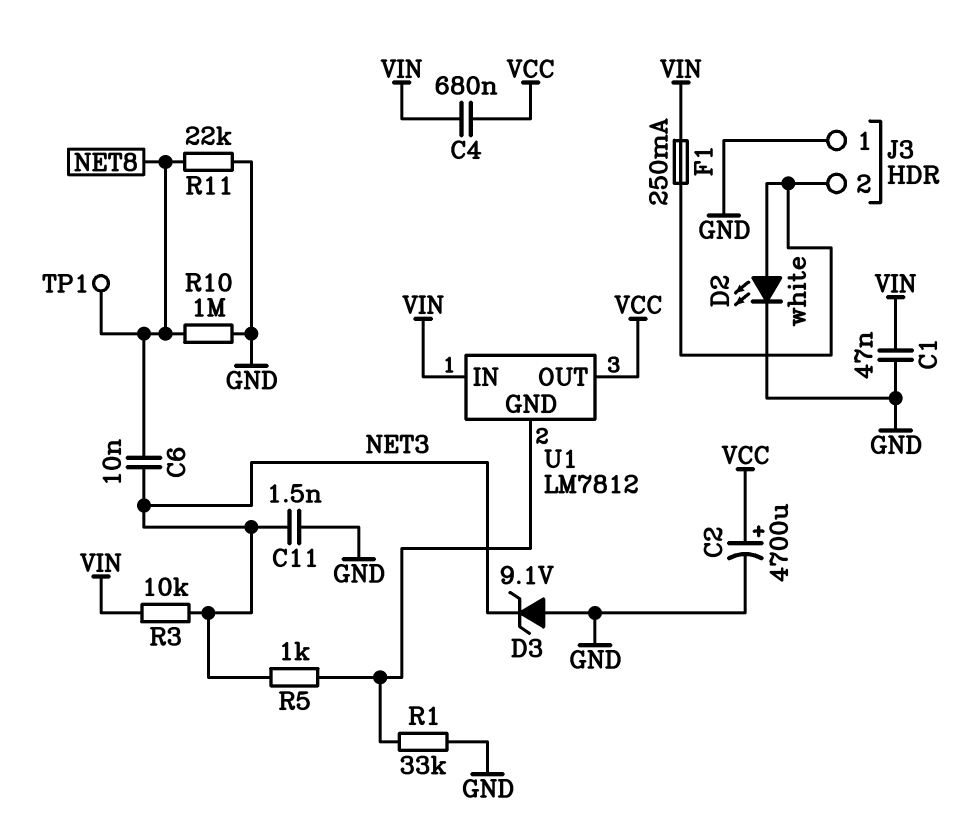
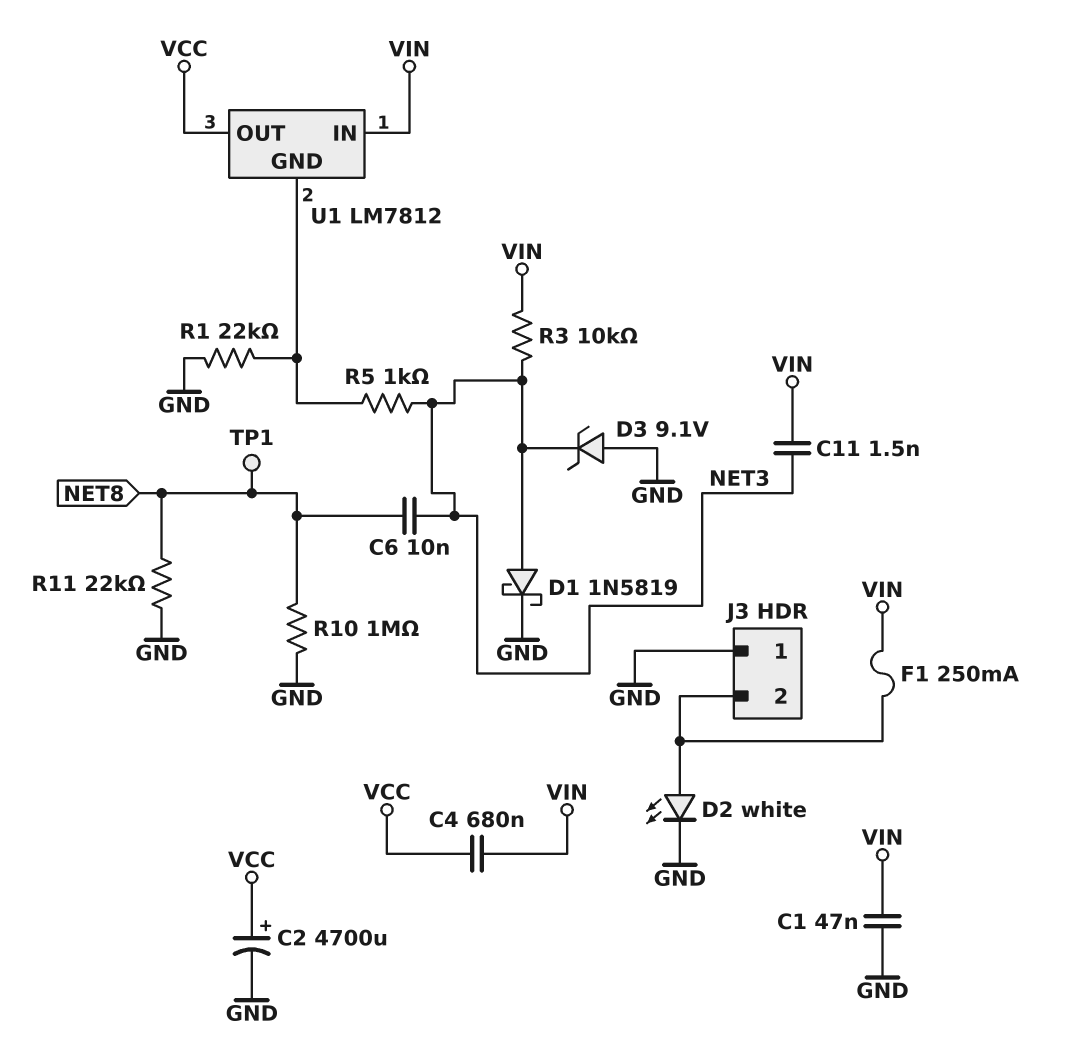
C11: 1.5nF (GND, NET3) -> 1.5nF (NET3, VIN)
D1: none -> schottky 1N5819 (A NET3, K GND)
R1: 33k (GND, U1/GND) -> 22k (GND, U1/GND)

